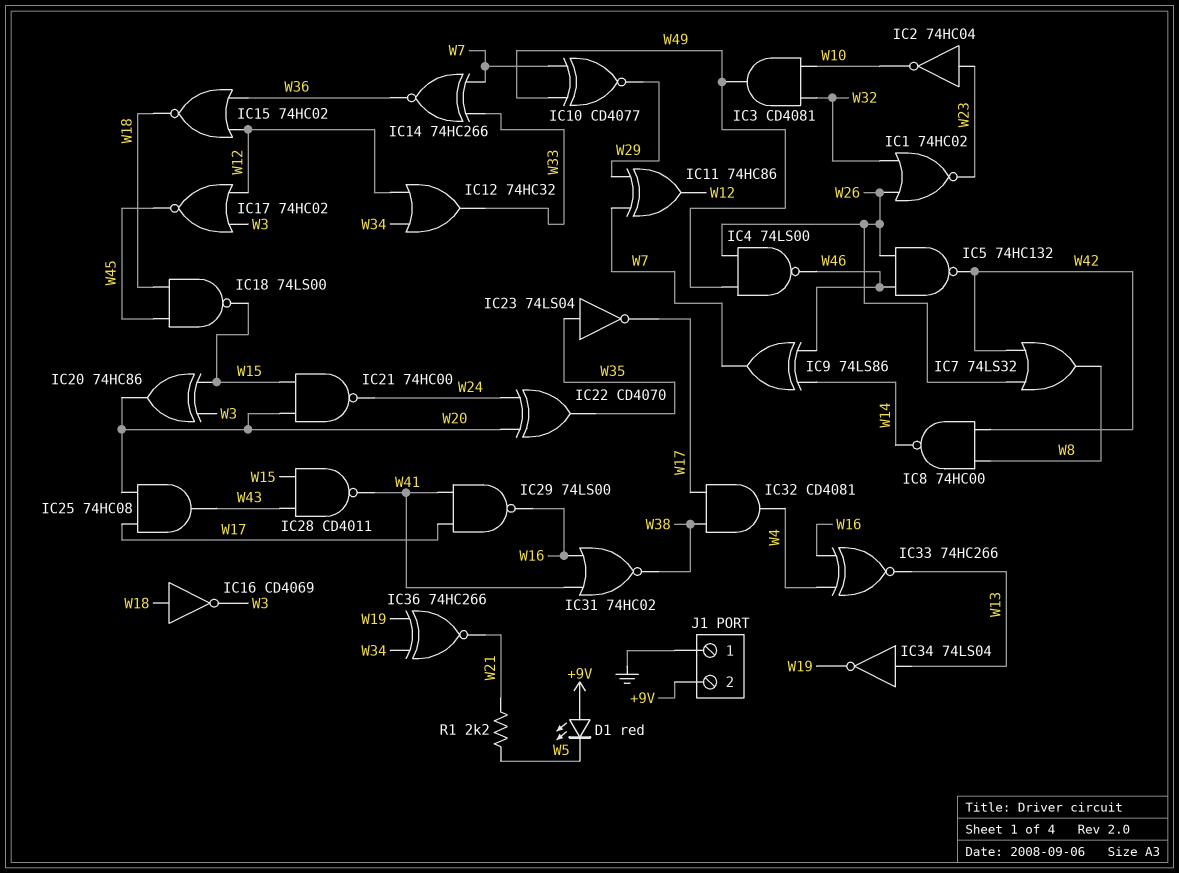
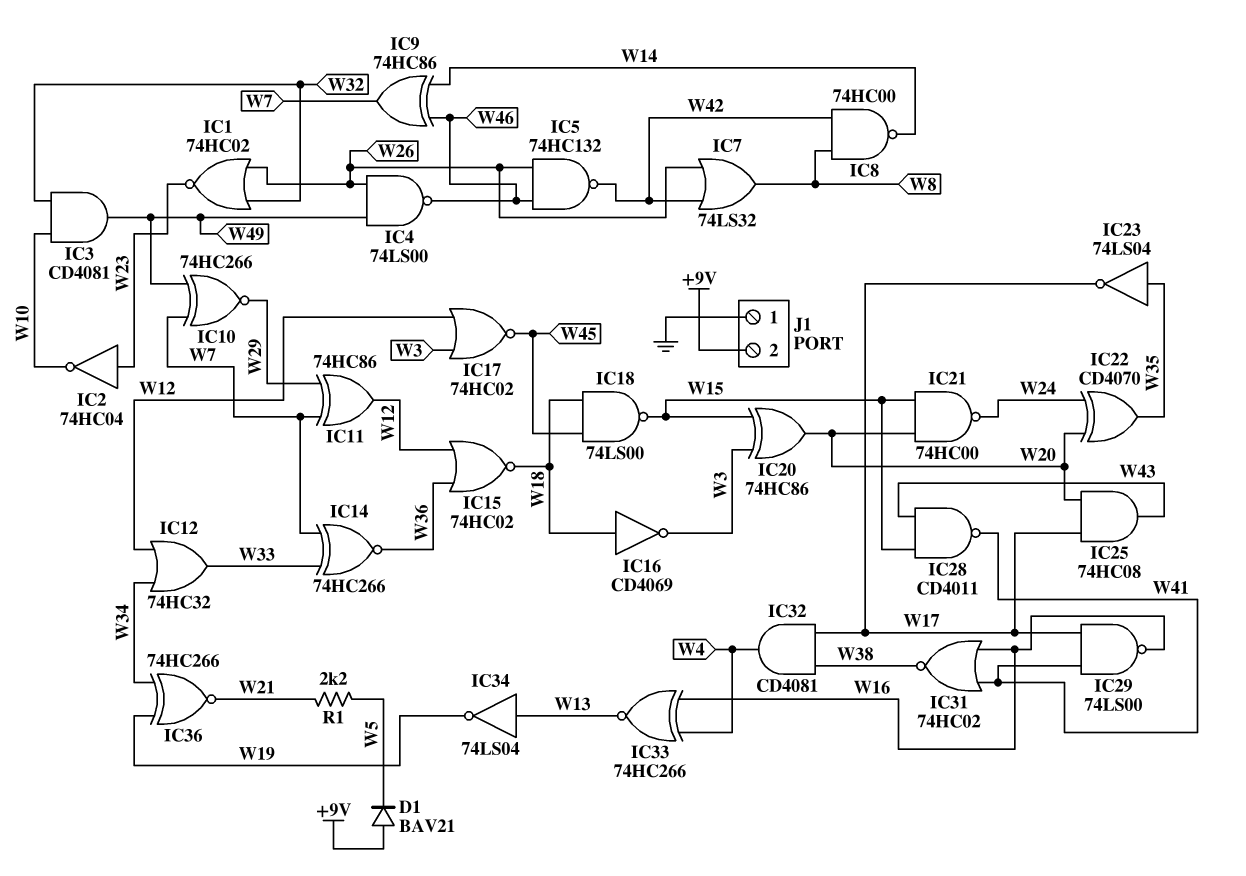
D1: LED red (A +9V, K W5) -> diode BAV21 (A +9V, K W5)
IC9: XOR 74LS86 (in W14, in W46, out W7) -> XOR 74HC86 (in W14, in W46, out W7)
IC10: XNOR CD4077 (in W7, in W49, out W29) -> XNOR 74HC266 (in W7, in W49, out W29)

